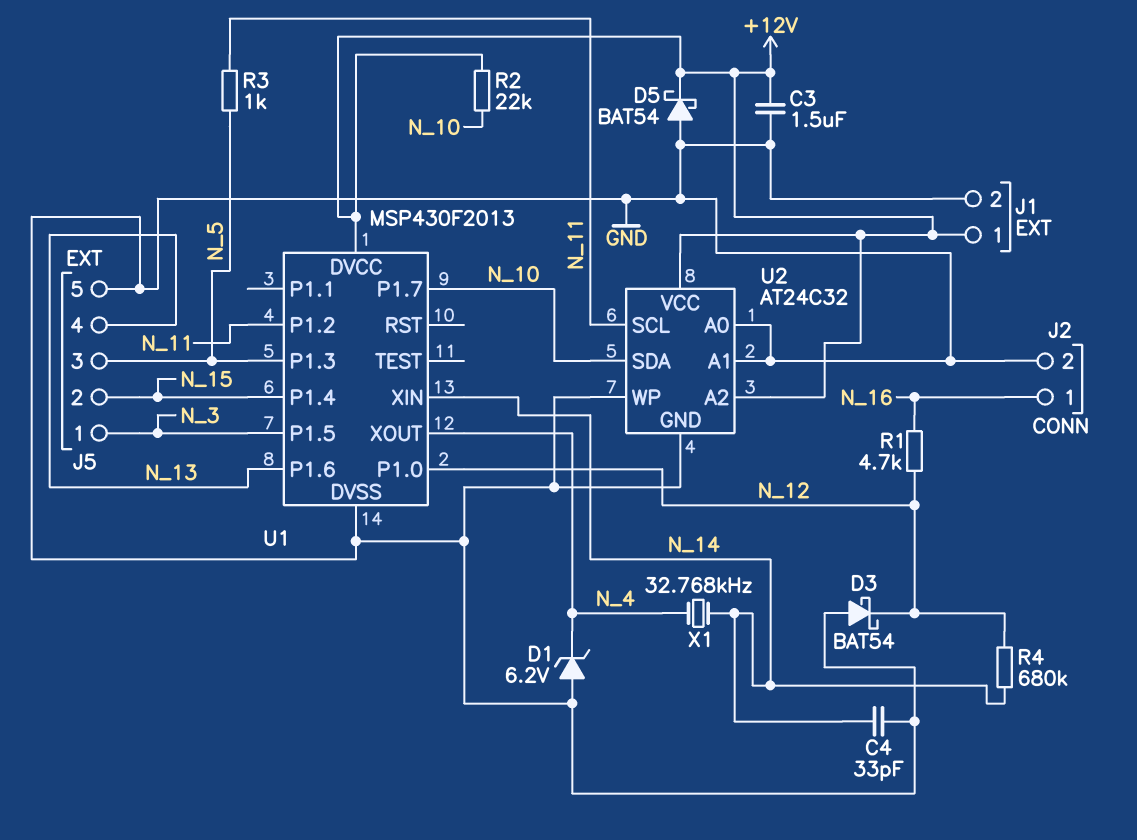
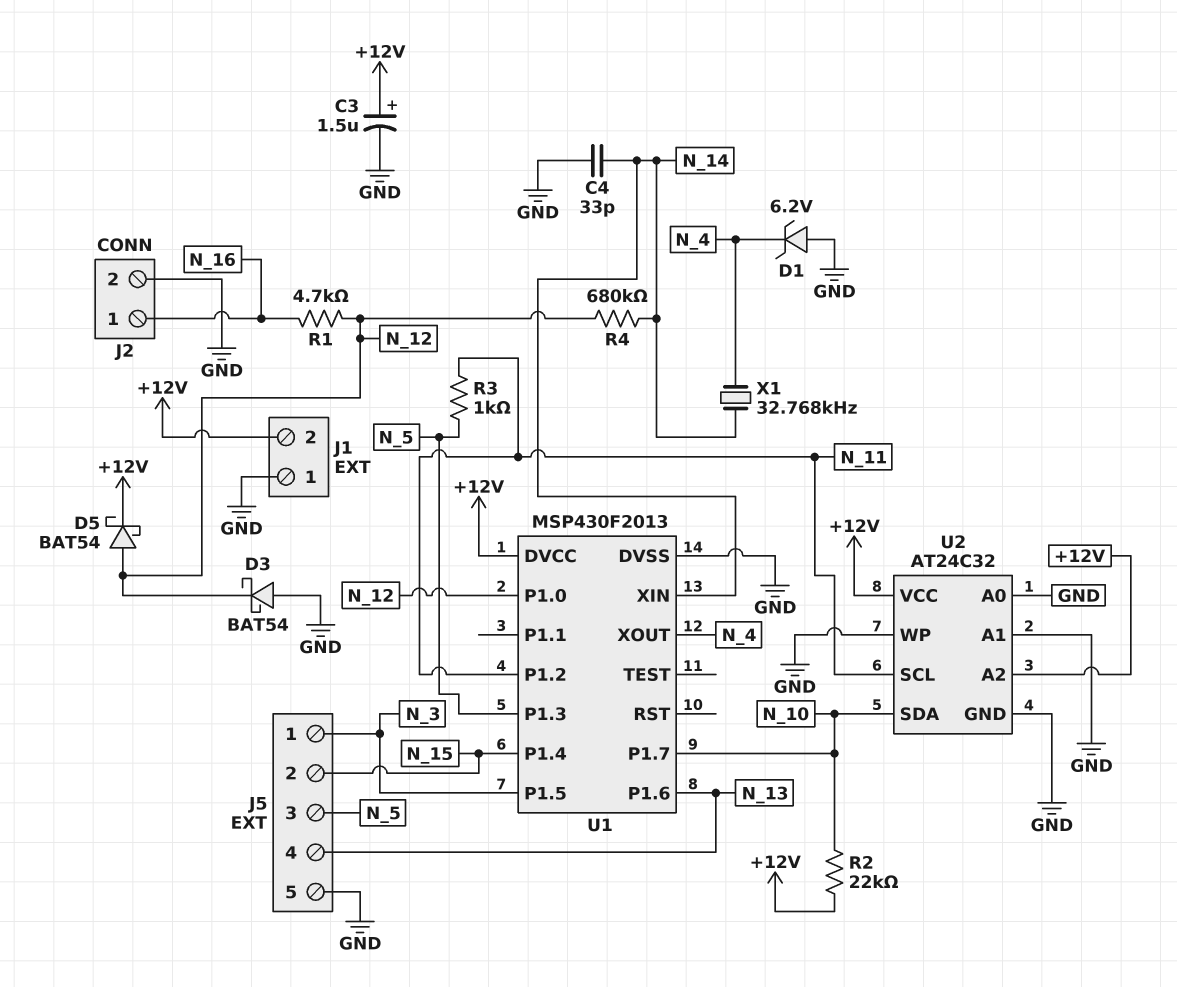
C3: 1.5uF (+12V, GND) -> 1.5uF (plus +12V, minus GND)
D5: schottky BAT54 (A GND, K +12V) -> schottky BAT54 (A N_12, K +12V)
J1 pin 1: +12V -> GND
J1 pin 2: GND -> +12V

